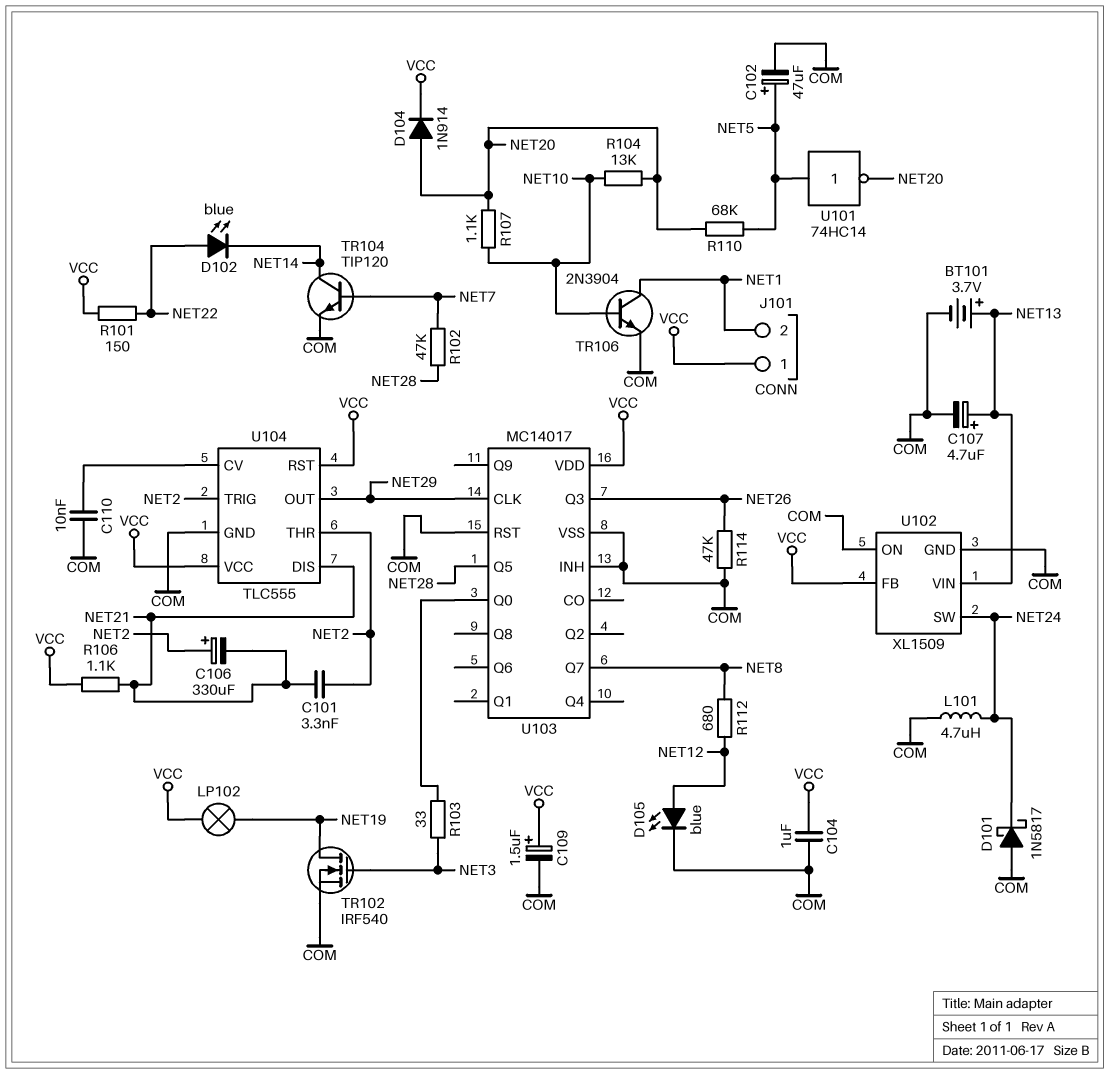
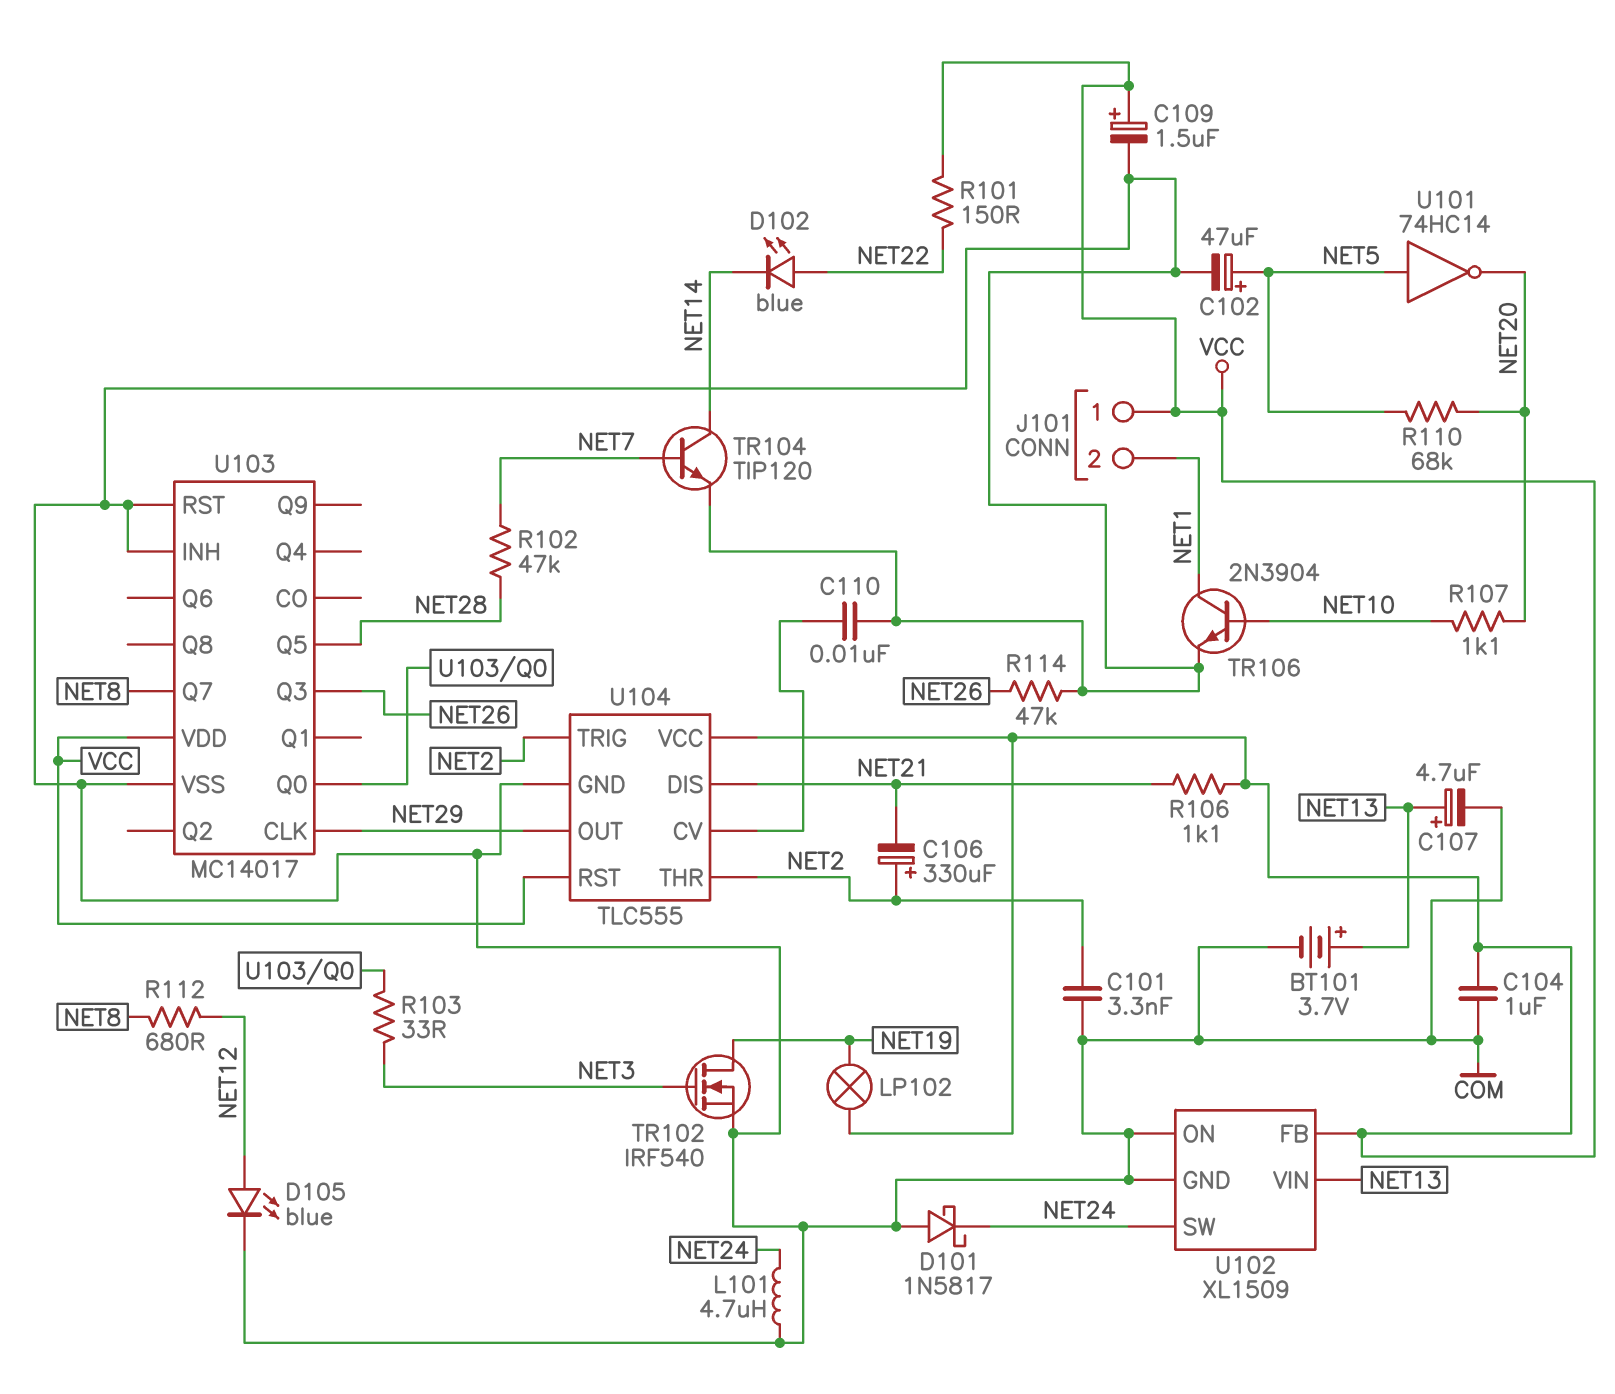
C101: 3.3nF (NET2, NET21) -> 3.3nF (COM, NET2)
D104: diode 1N914 (A NET20, K VCC) -> none
R104: 13k (NET10, NET20) -> none

